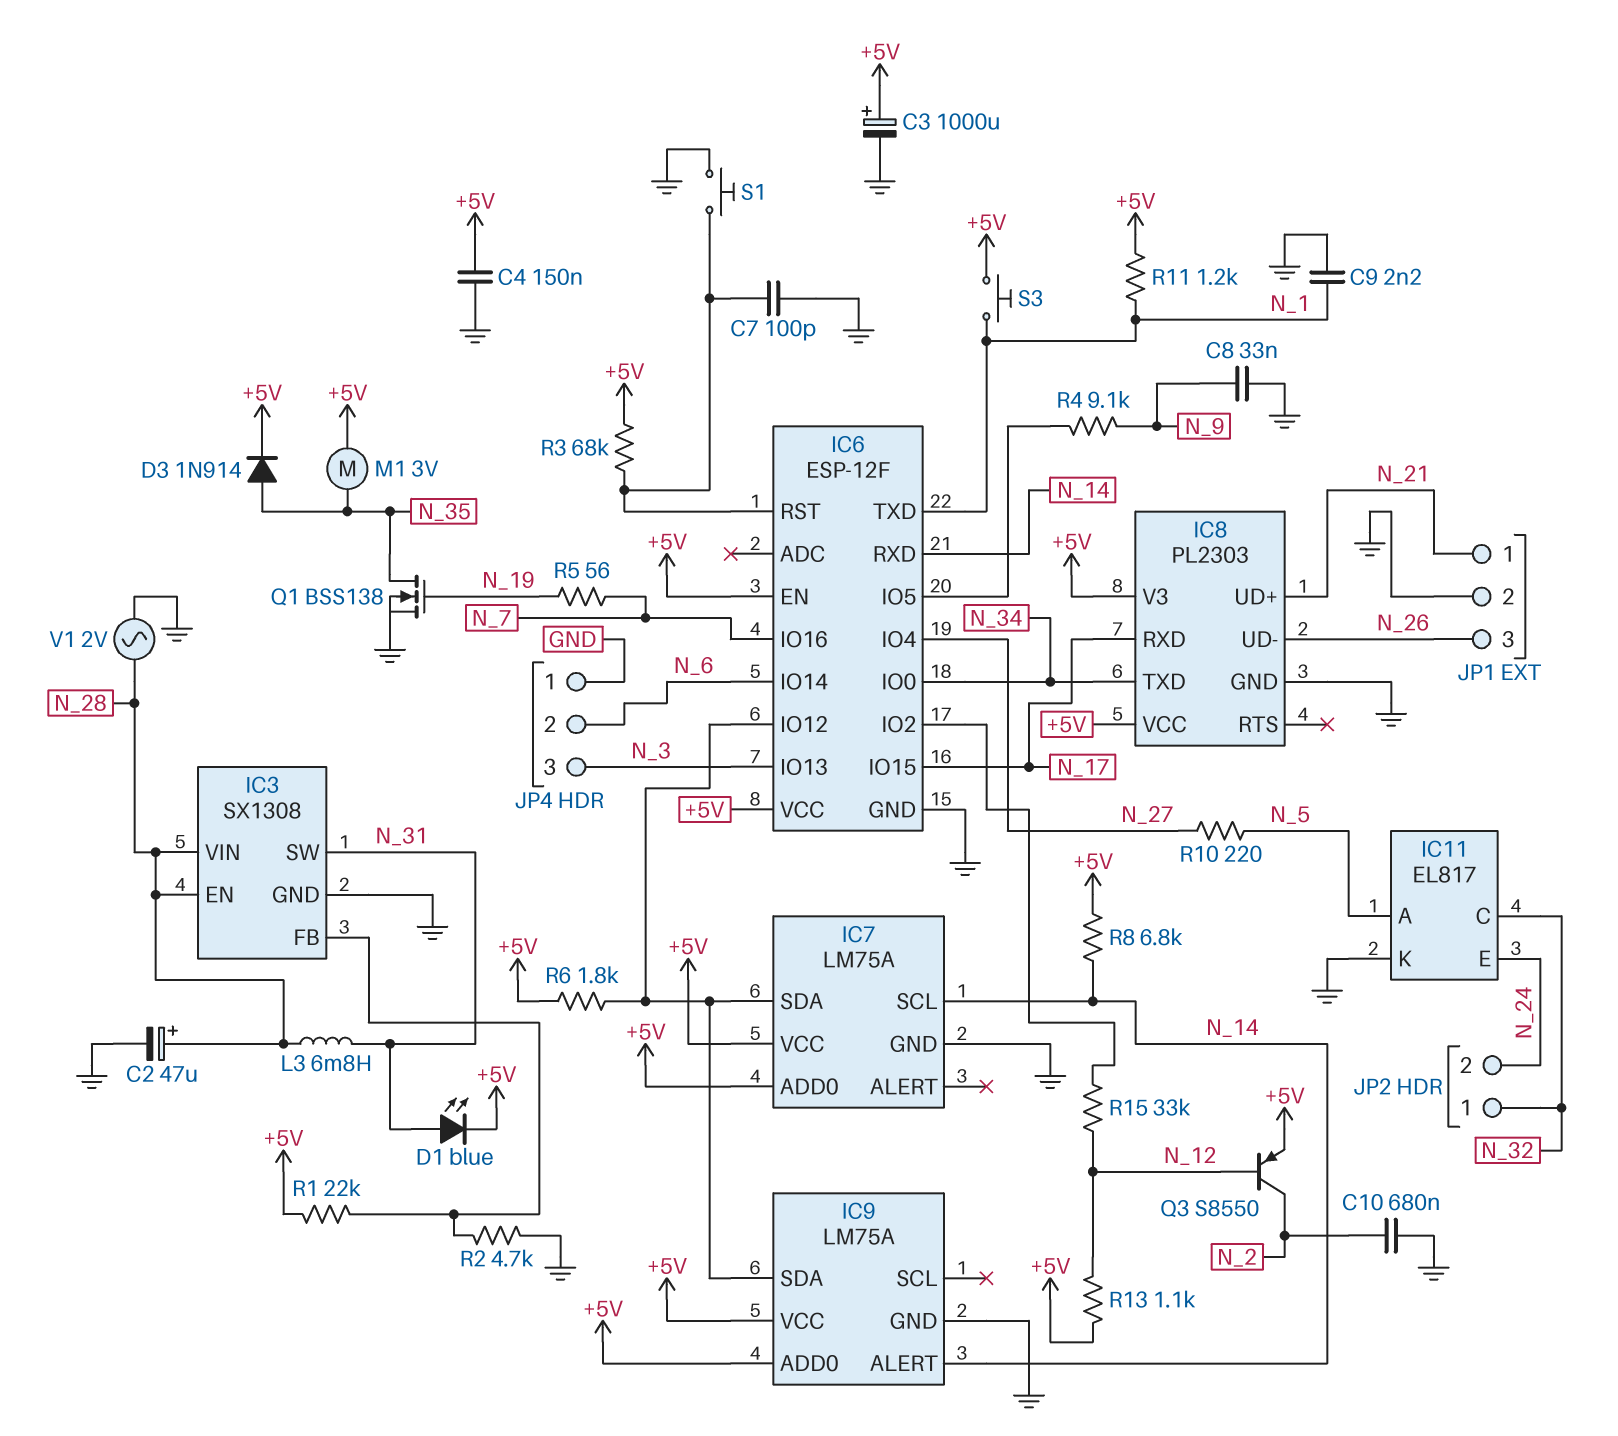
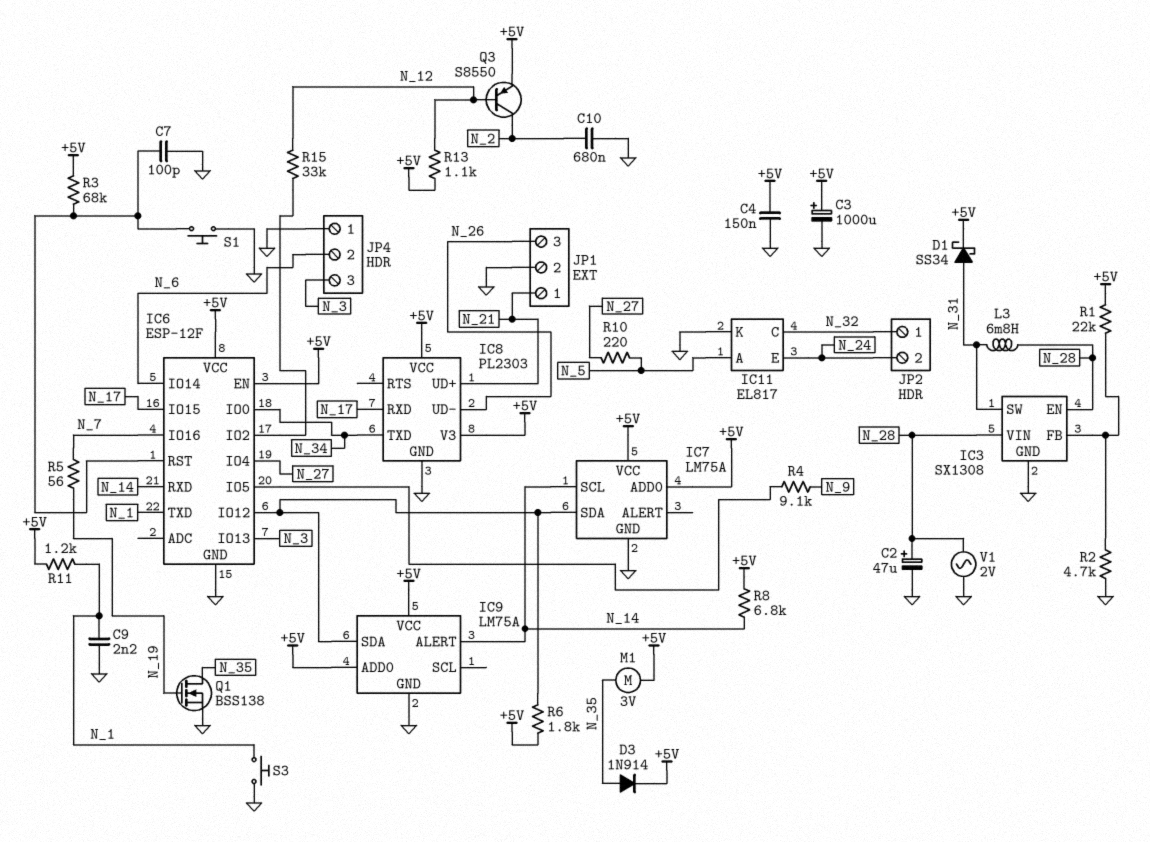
C8: 33nF (GND, N_9) -> none
D1: LED blue (A N_31, K +5V) -> schottky SS34 (A N_31, K +5V)
S3: button (+5V, N_1) -> button (GND, N_1)

